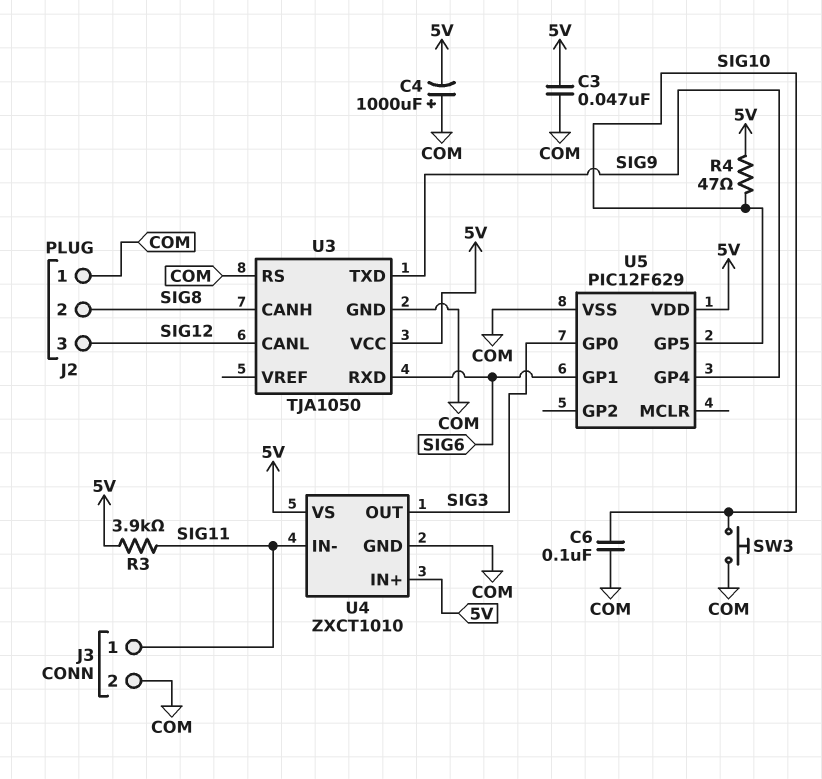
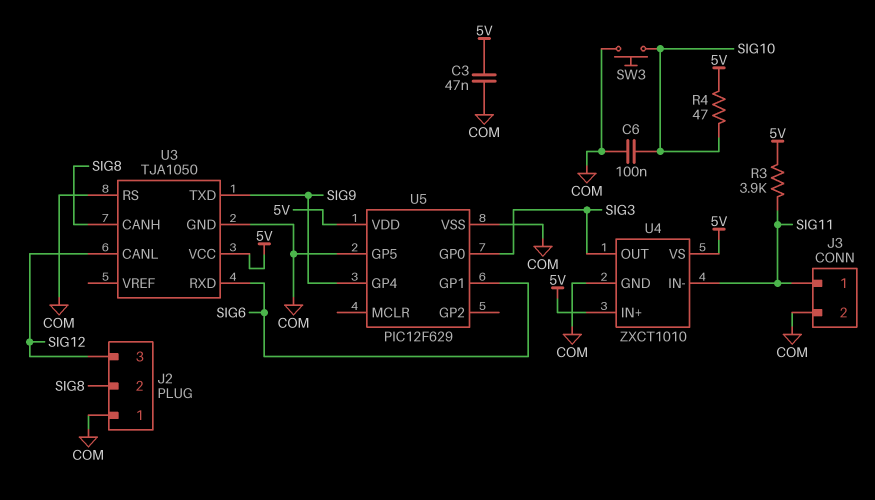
C4: 1000uF (plus COM, minus 5V) -> none
U5 pin GP5: SIG10 -> COM

